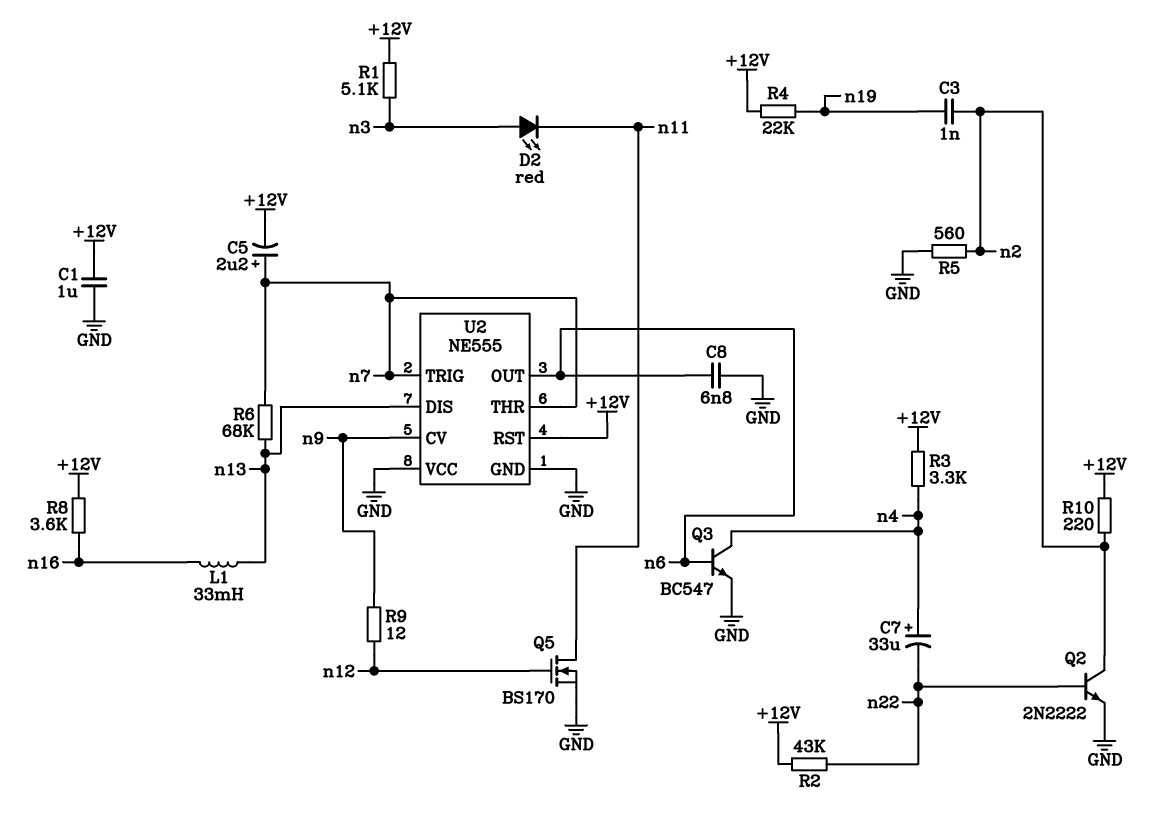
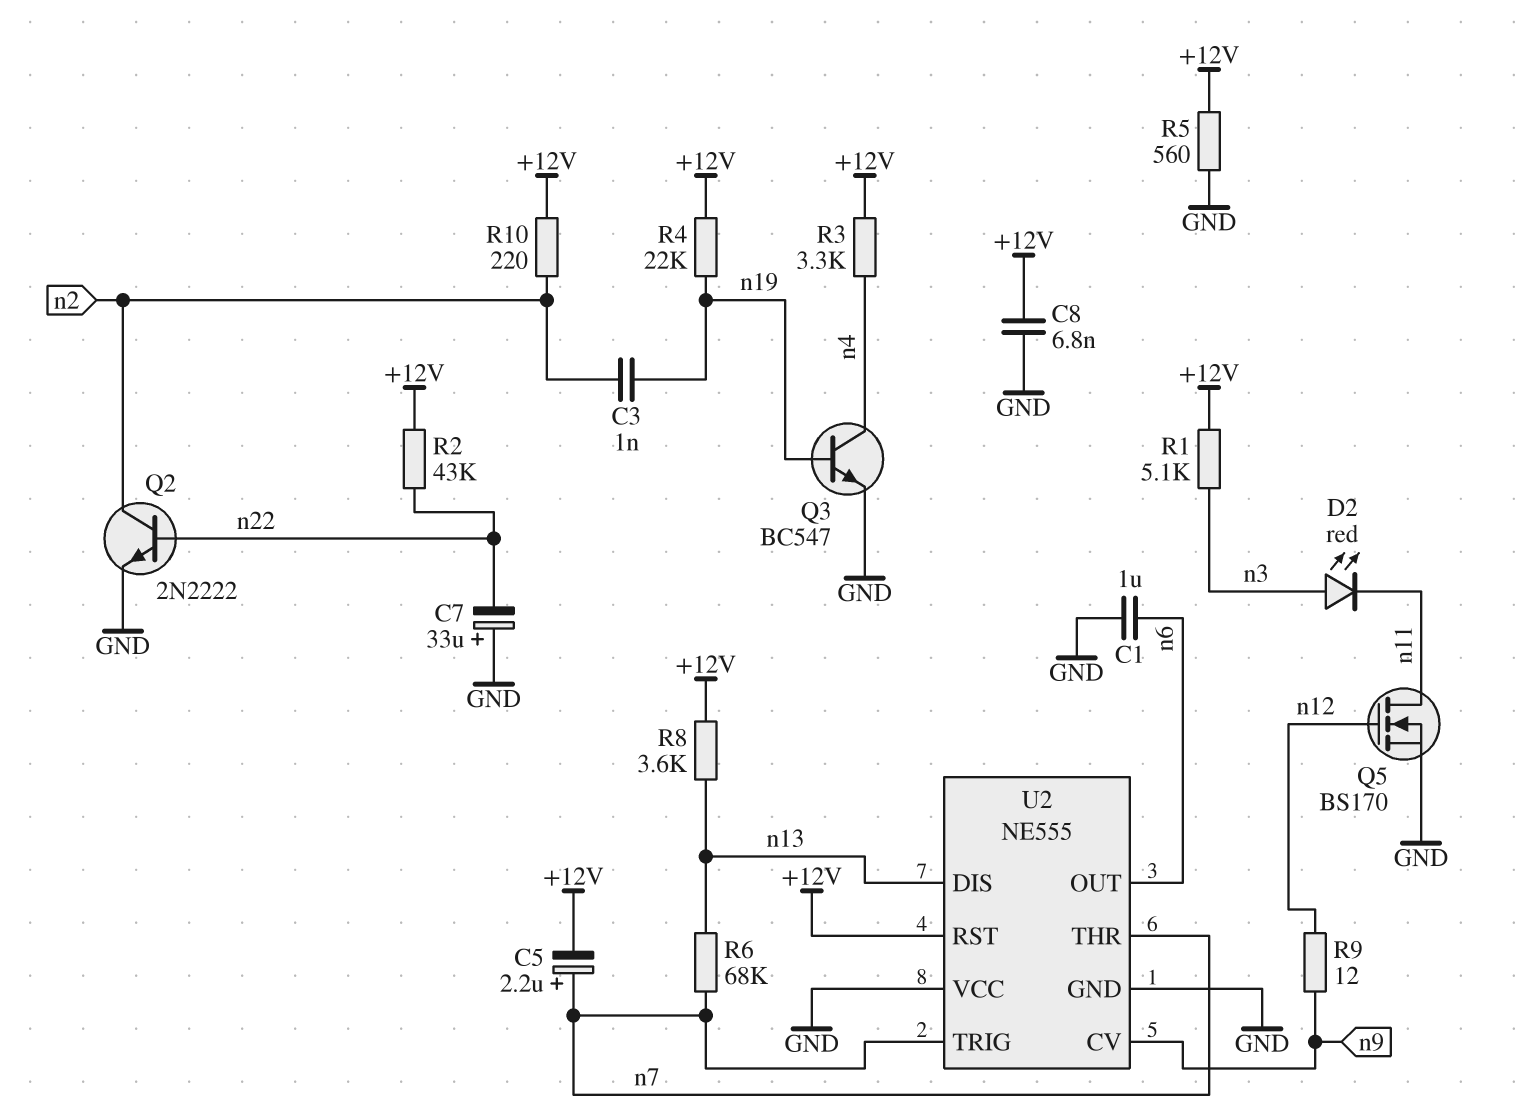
C1: 1uF (+12V, GND) -> 1uF (GND, n6)
C7: 33uF (plus n4, minus n22) -> 33uF (plus GND, minus n22)
C8: 6.8nF (GND, n6) -> 6.8nF (+12V, GND)
L1: 33mH (n13, n16) -> none
Q3: NPN BC547 (B n6, C n4, E GND) -> NPN BC547 (B n19, C n4, E GND)
R5: 560 (GND, n2) -> 560 (+12V, GND)
R8: 3.6k (+12V, n16) -> 3.6k (+12V, n13)

